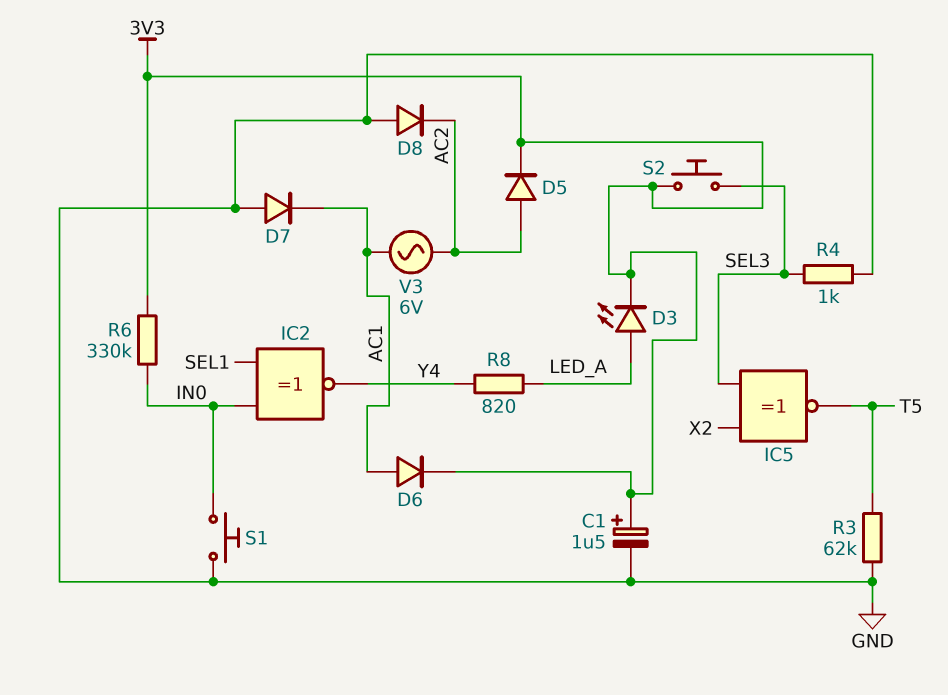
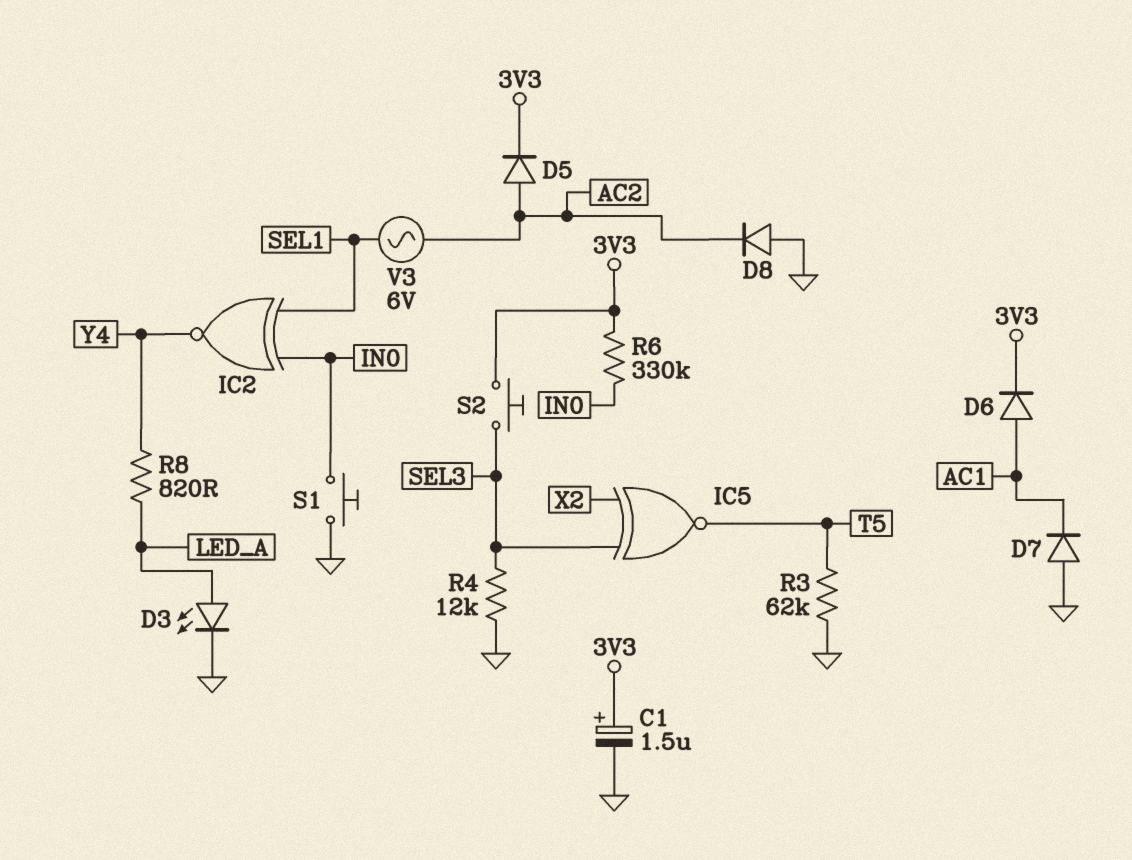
D3: LED (A LED_A, K 3V3) -> LED (A LED_A, K GND)
R4: 1k (GND, SEL3) -> 12k (GND, SEL3)
V3: AC 6V (AC1, AC2) -> AC 6V (AC2, SEL1)

